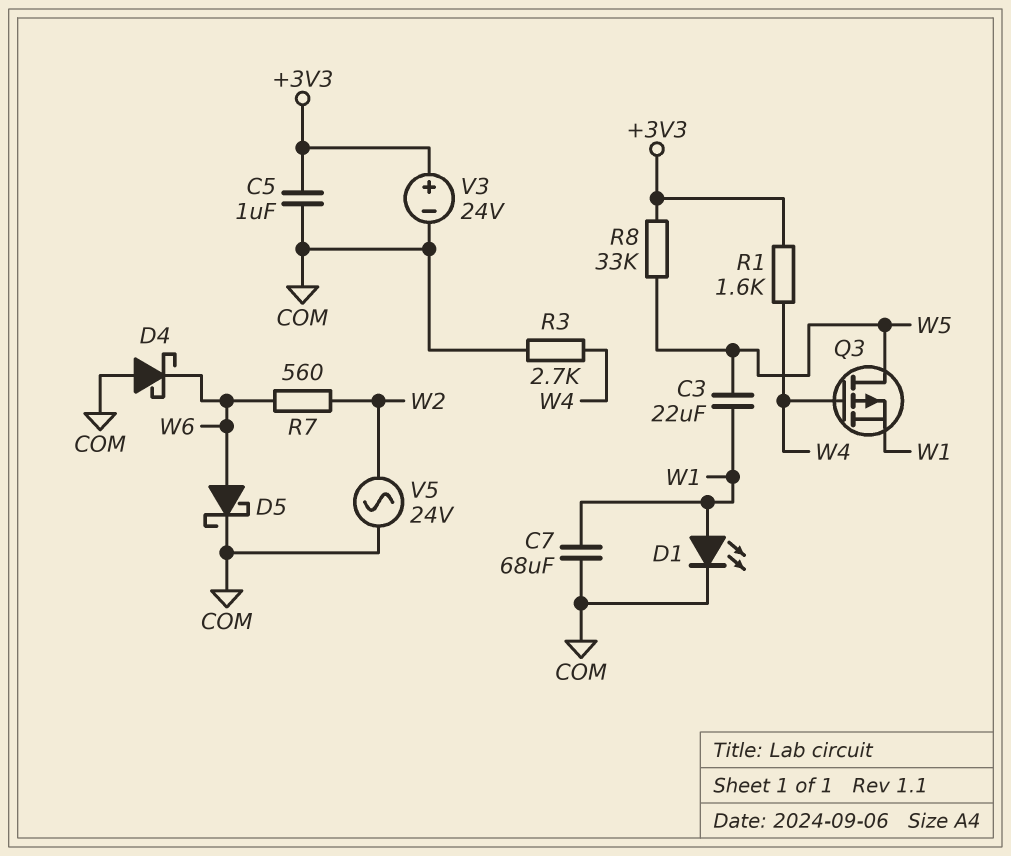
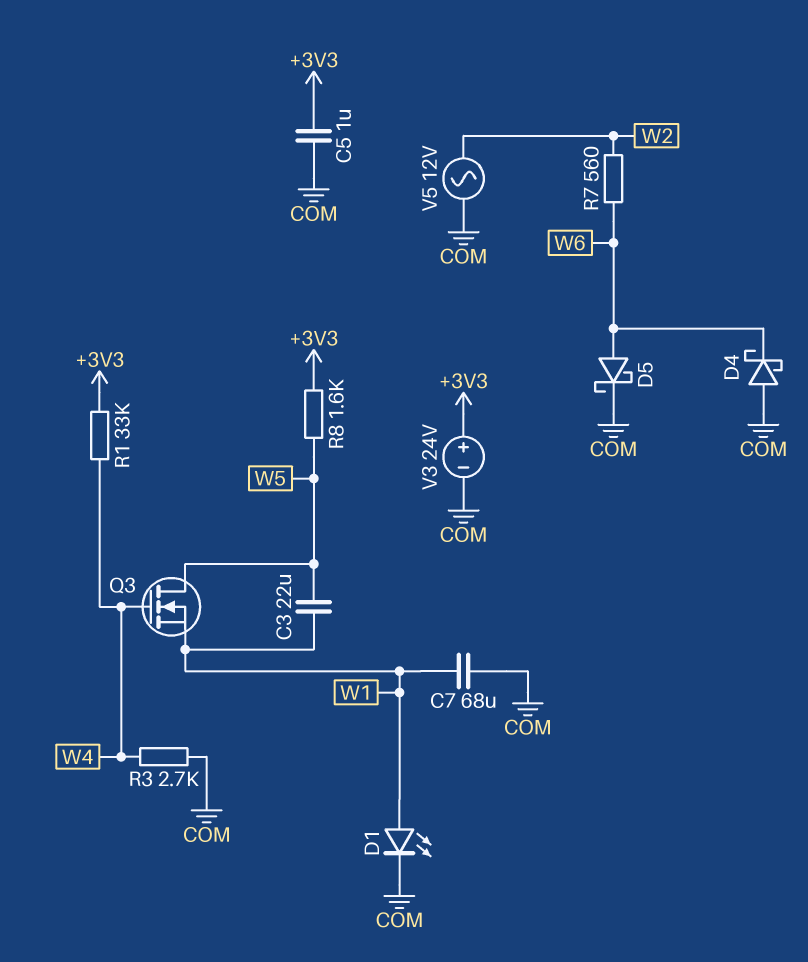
Q3: PMOS (G W4, D W5, S W1) -> NMOS (G W4, D W5, S W1)
R1: 1.6k (+3V3, W4) -> 33k (+3V3, W4)
R8: 33k (+3V3, W5) -> 1.6k (+3V3, W5)
V5: AC 24V (COM, W2) -> AC 12V (COM, W2)

